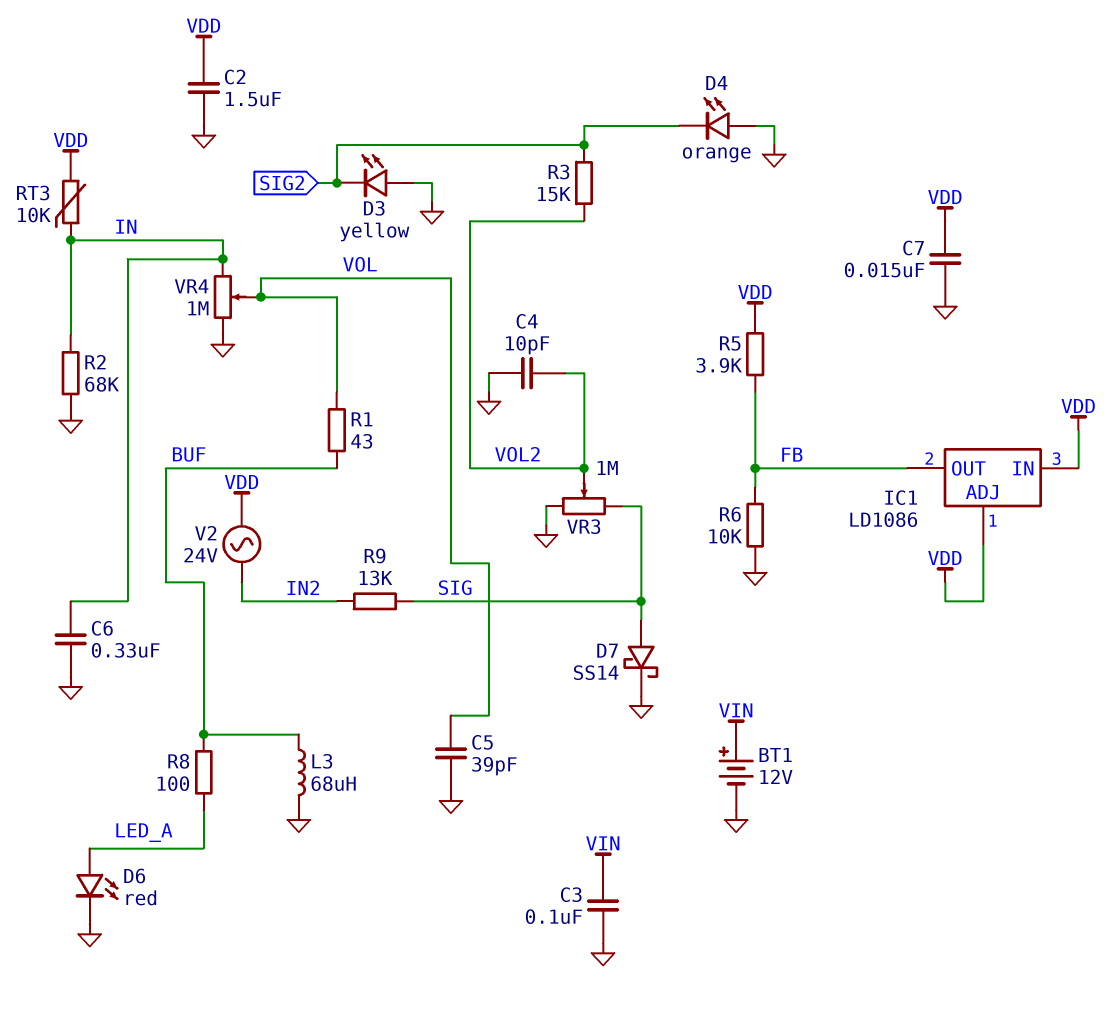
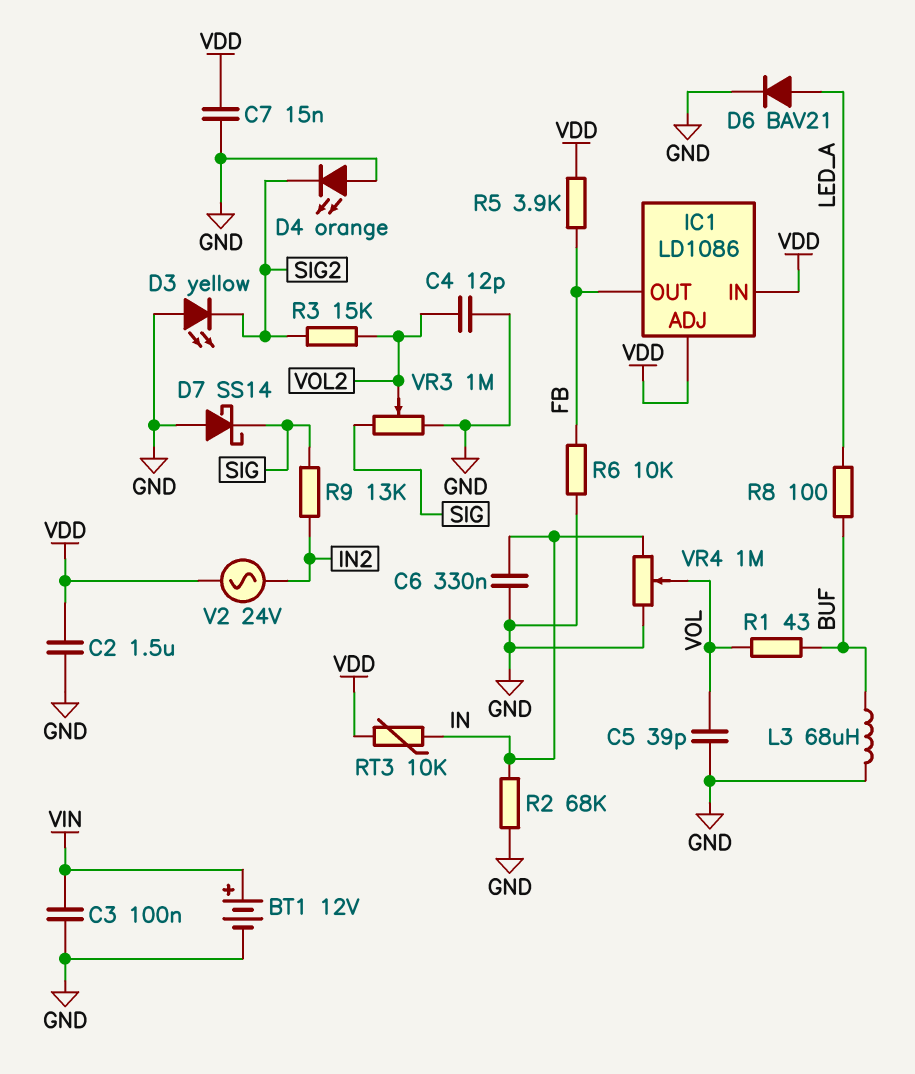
C4: 10pF (GND, VOL2) -> 12pF (GND, VOL2)
D6: LED red (A LED_A, K GND) -> diode BAV21 (A LED_A, K GND)
D7: schottky SS14 (A SIG, K GND) -> schottky SS14 (A GND, K SIG)

